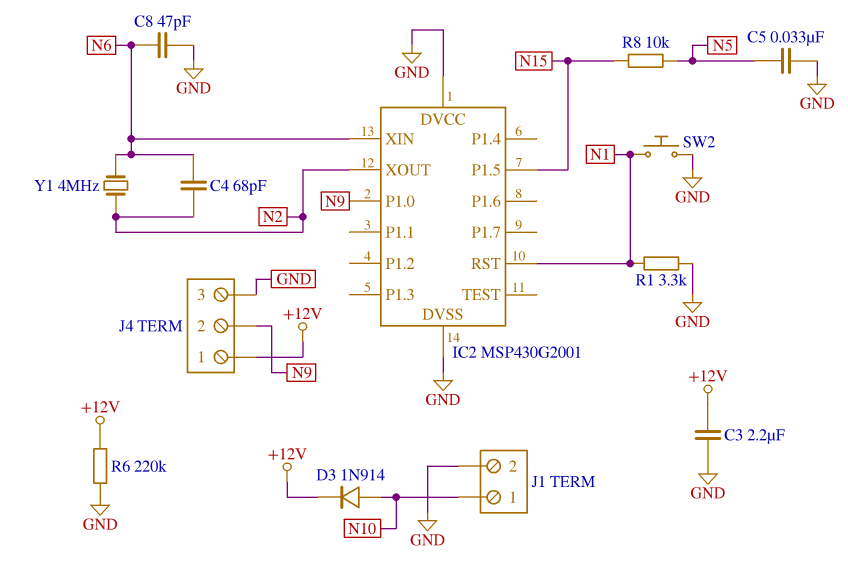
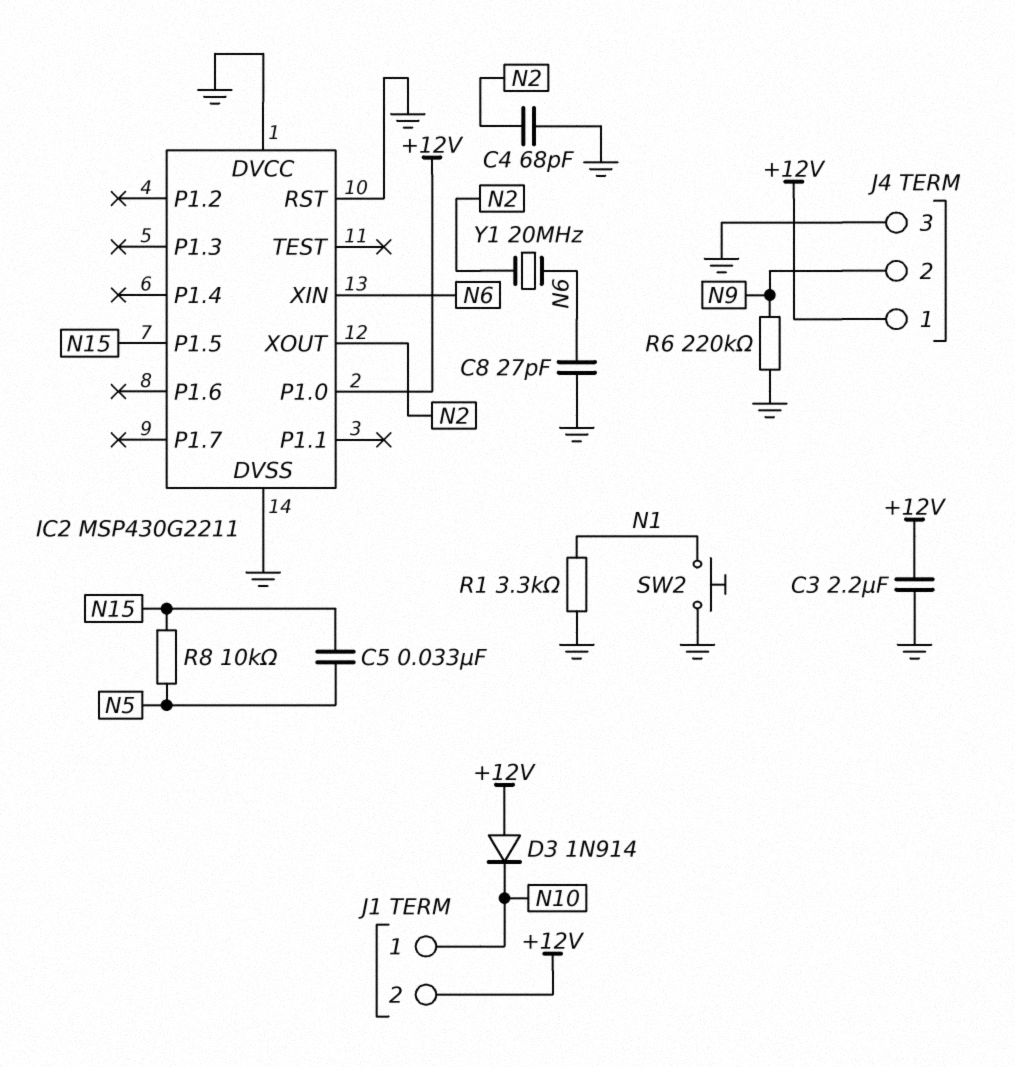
C4: 68pF (N2, N6) -> 68pF (GND, N2)
C5: 33nF (GND, N5) -> 33nF (N5, N15)
C8: 47pF (GND, N6) -> 27pF (GND, N6)
D3: diode 1N914 (A N10, K +12V) -> diode 1N914 (A +12V, K N10)
IC2: MSP430G2001 -> MSP430G2211
IC2 pin P1.0: N9 -> +12V
IC2 pin RST: N1 -> GND
J1 pin 2: GND -> +12V
R6: 220k (+12V, GND) -> 220k (GND, N9)
Y1: 4MHz (N2, N6) -> 20MHz (N2, N6)

